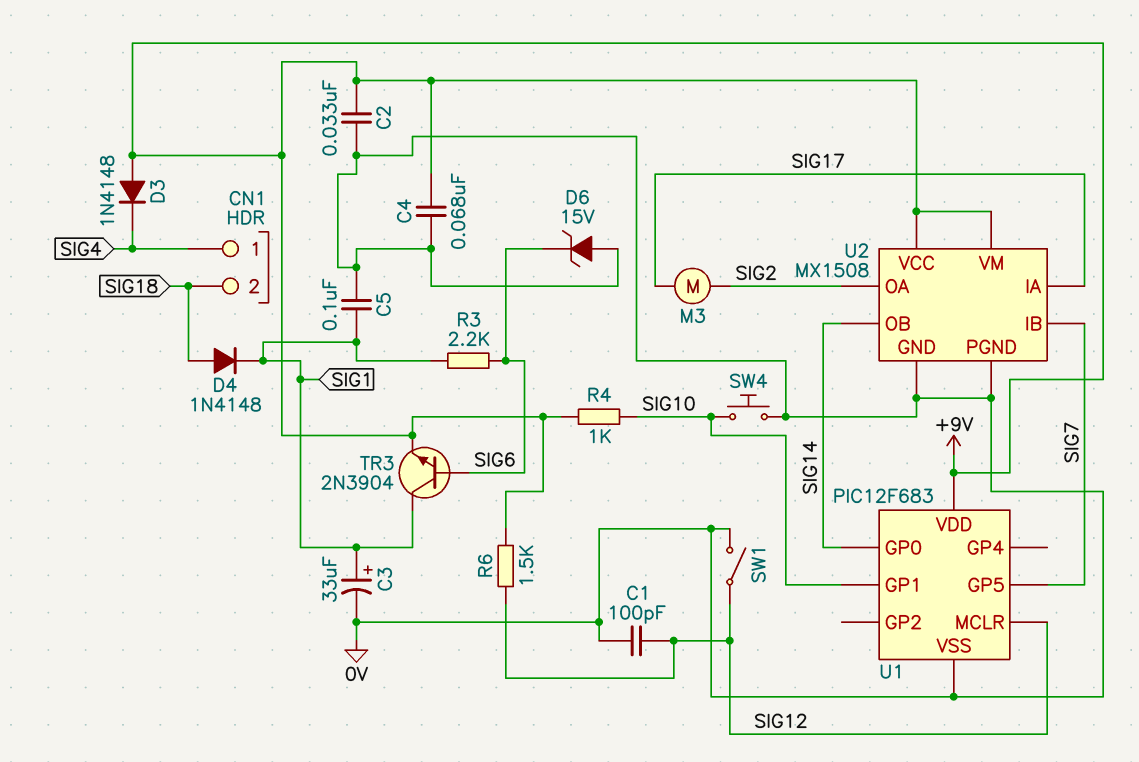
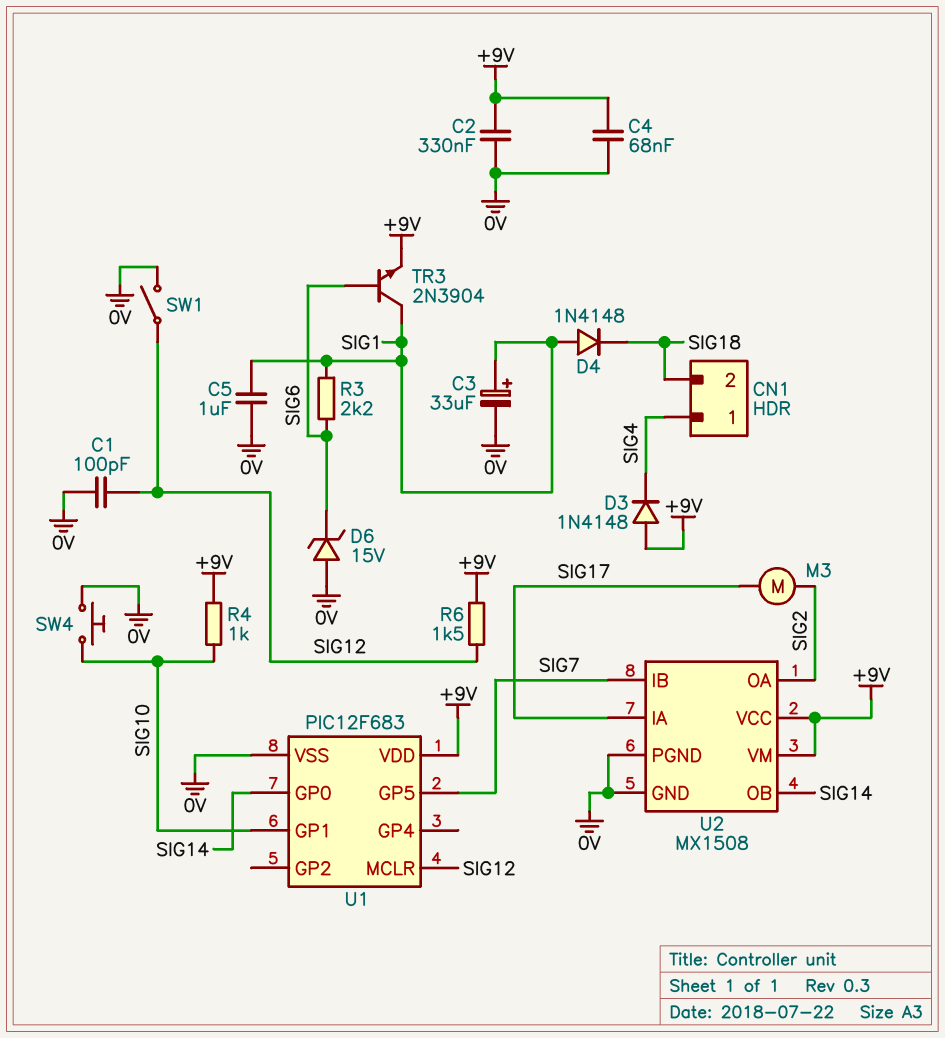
C2: 33nF (+9V, 0V) -> 330nF (+9V, 0V)
C5: 100nF (0V, SIG1) -> 1uF (0V, SIG1)
D4: diode 1N4148 (A SIG18, K SIG1) -> diode 1N4148 (A SIG1, K SIG18)

